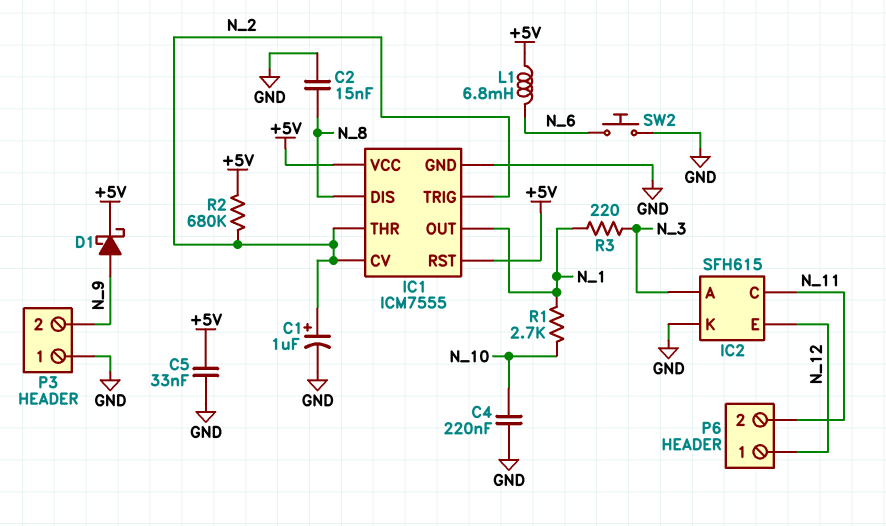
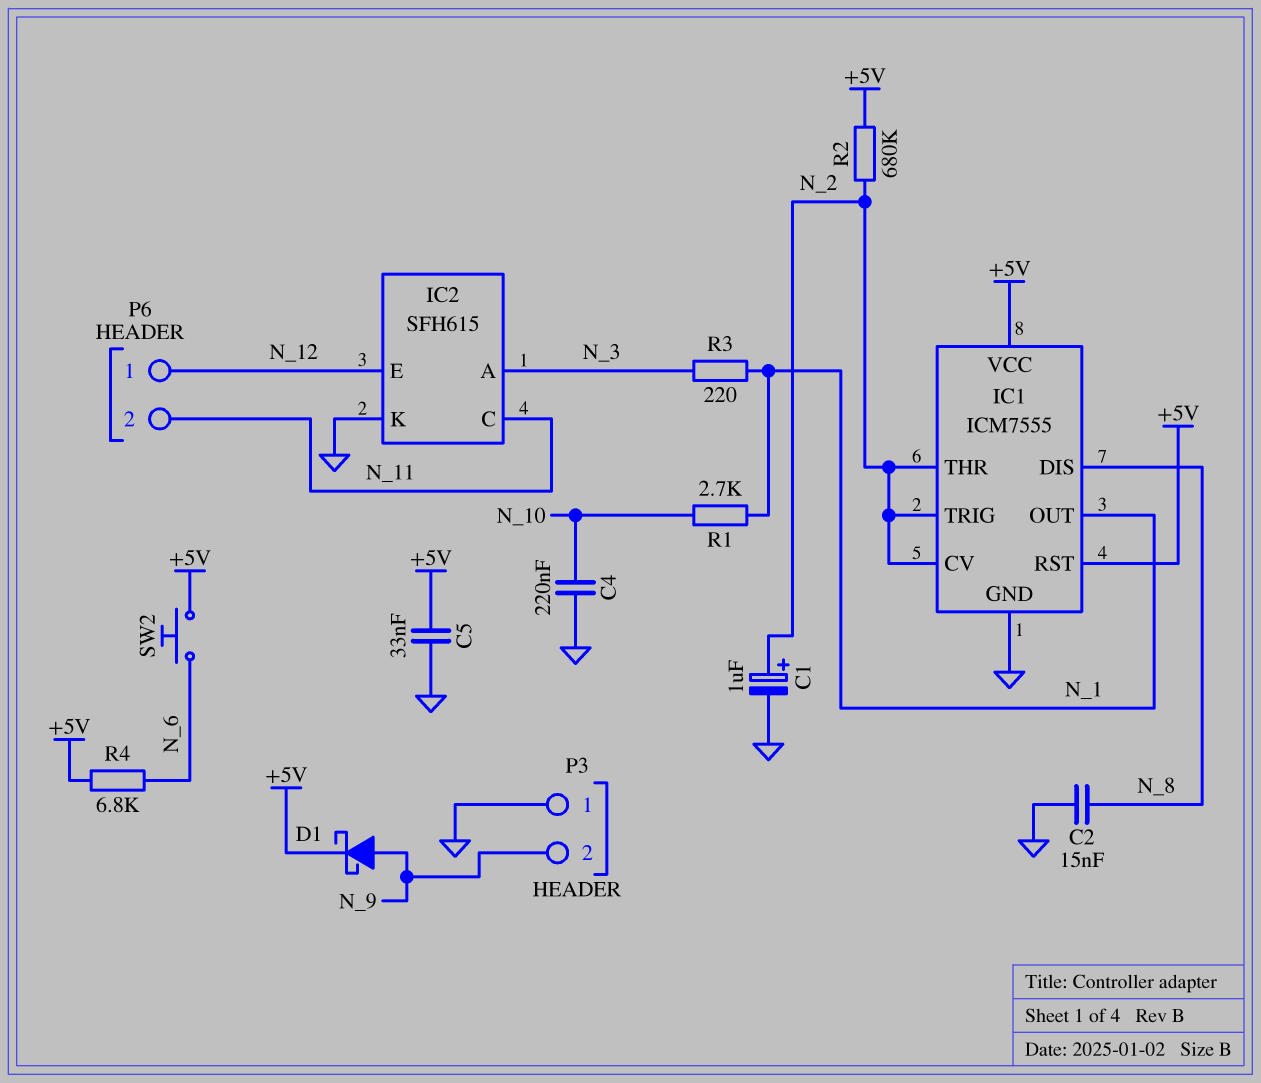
L1: 6.8mH (+5V, N_6) -> none
R4: none -> 6.8k (+5V, N_6)
SW2: button (GND, N_6) -> button (+5V, N_6)

